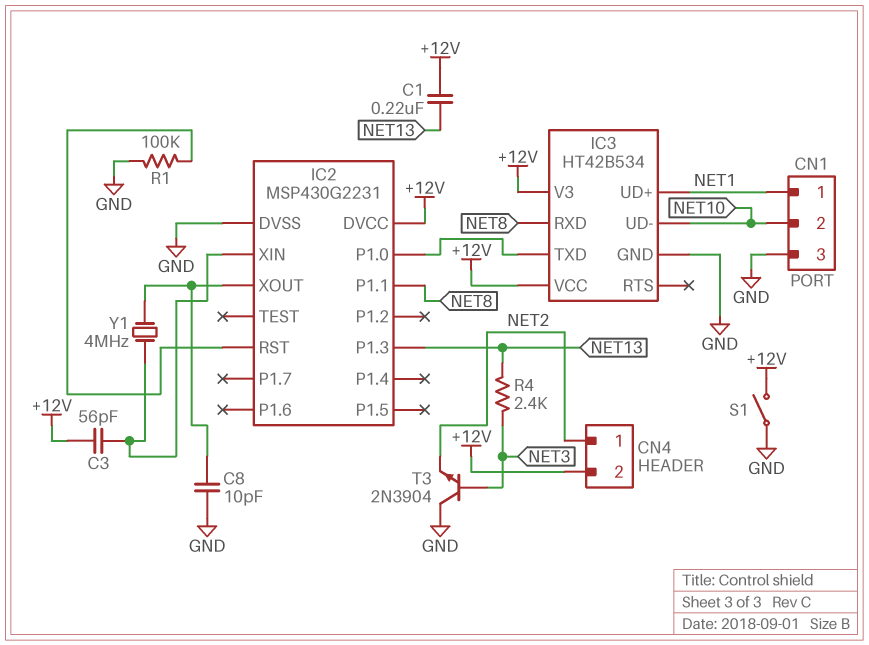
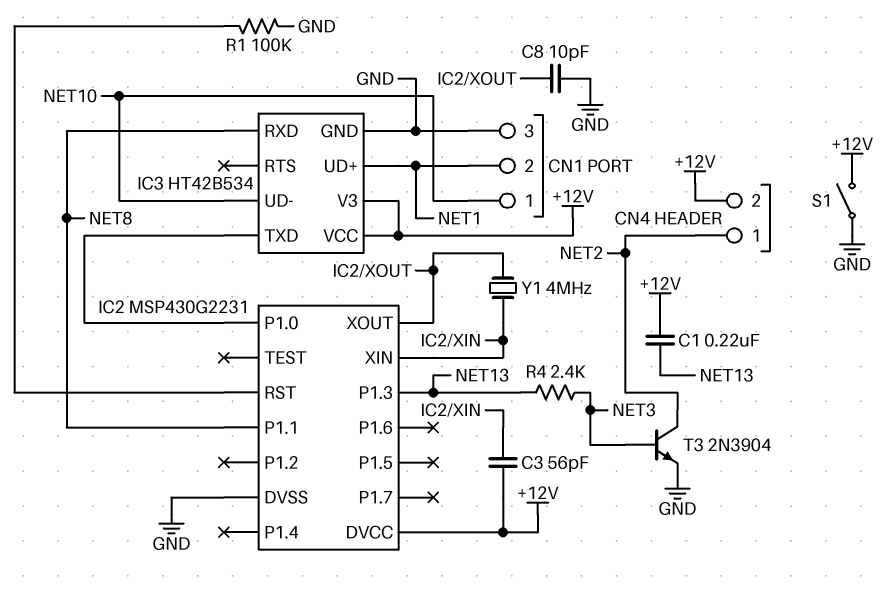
CN1 pin 1: NET1 -> NET10
CN1 pin 2: NET10 -> NET1
T3: NPN 2N3904 (B NET3, C GND, E NET2) -> NPN 2N3904 (B NET3, C NET2, E GND)

